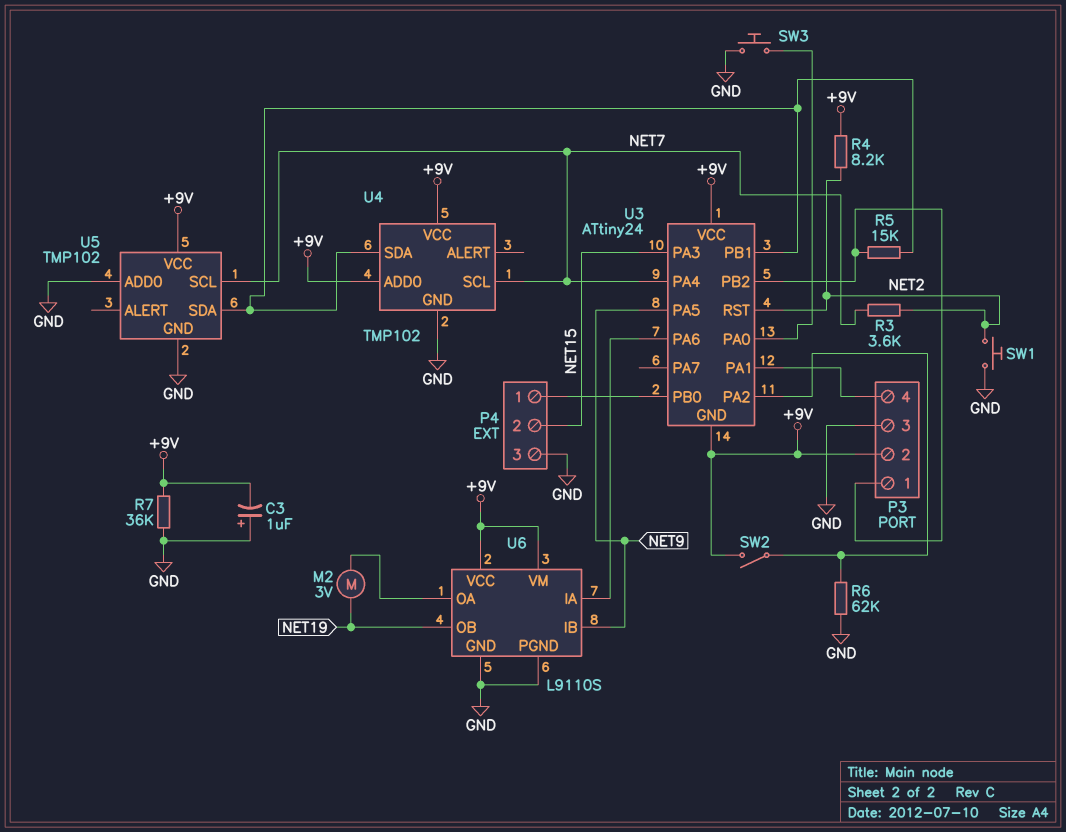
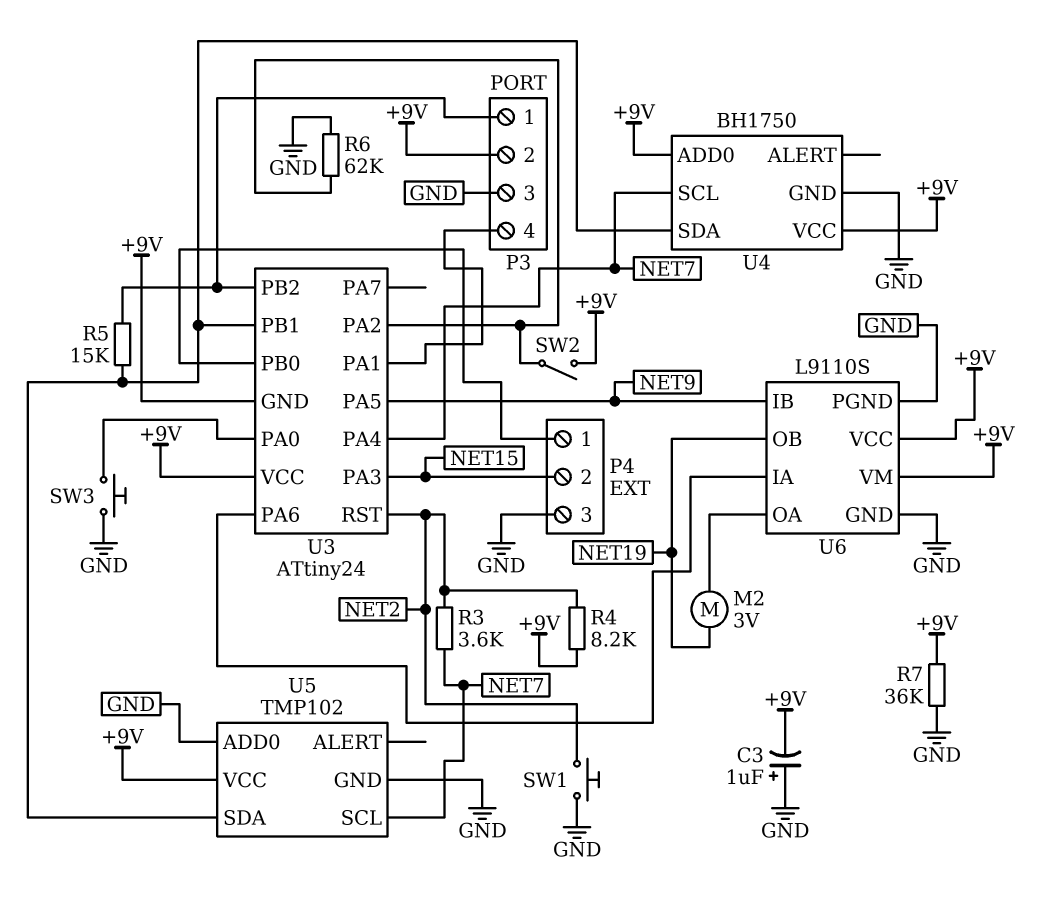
U4: TMP102 -> BH1750

